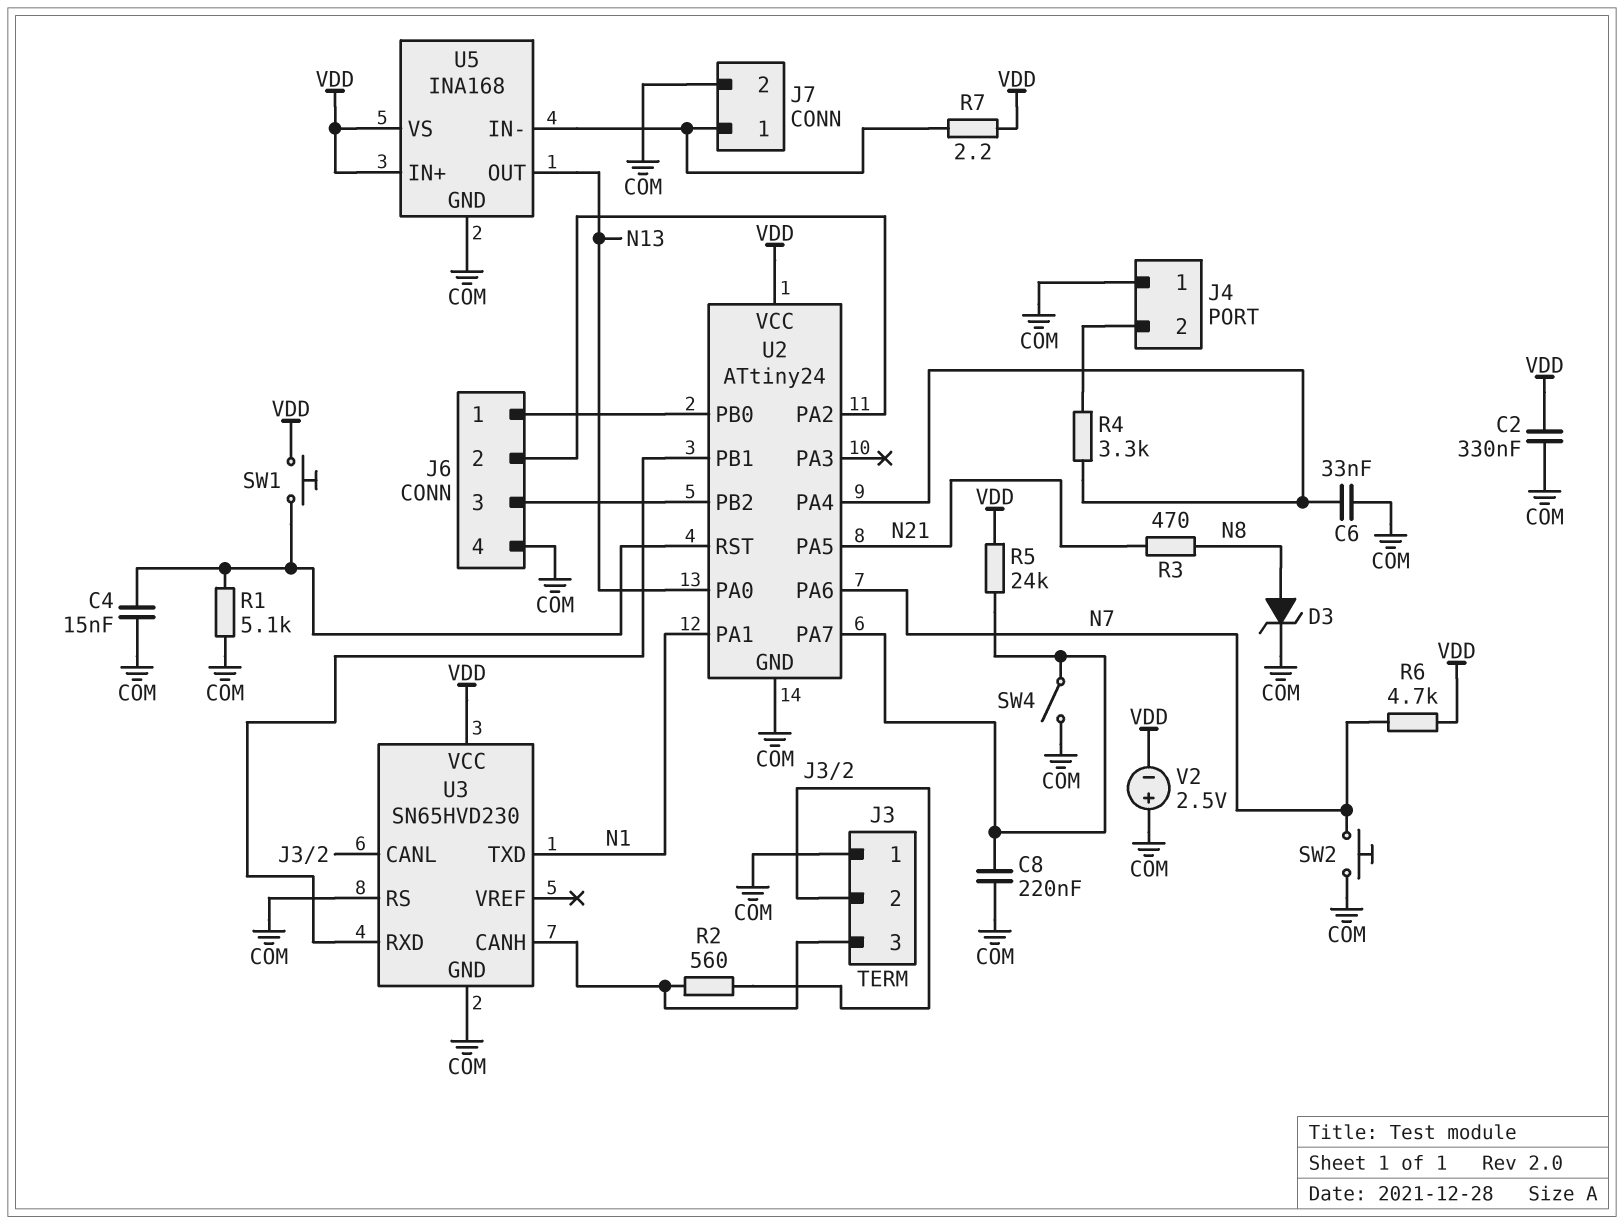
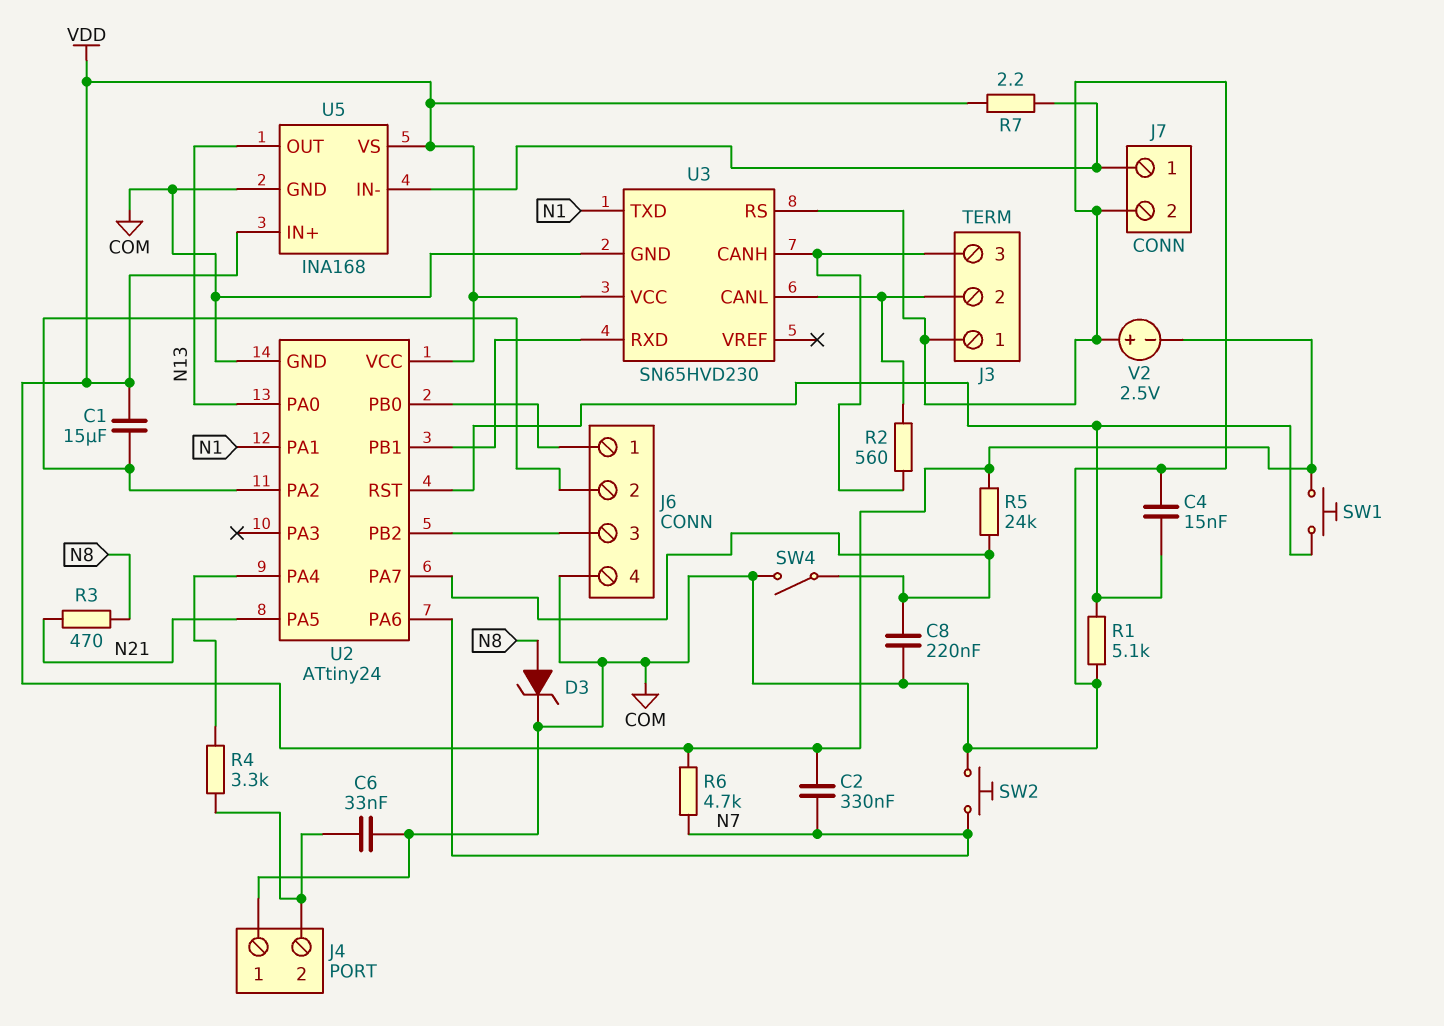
C1: none -> 15uF (J6/2, VDD)
C2: 330nF (COM, VDD) -> 330nF (N7, VDD)
C6: 33nF (COM, U2/PA4) -> 33nF (COM, J4/2)

